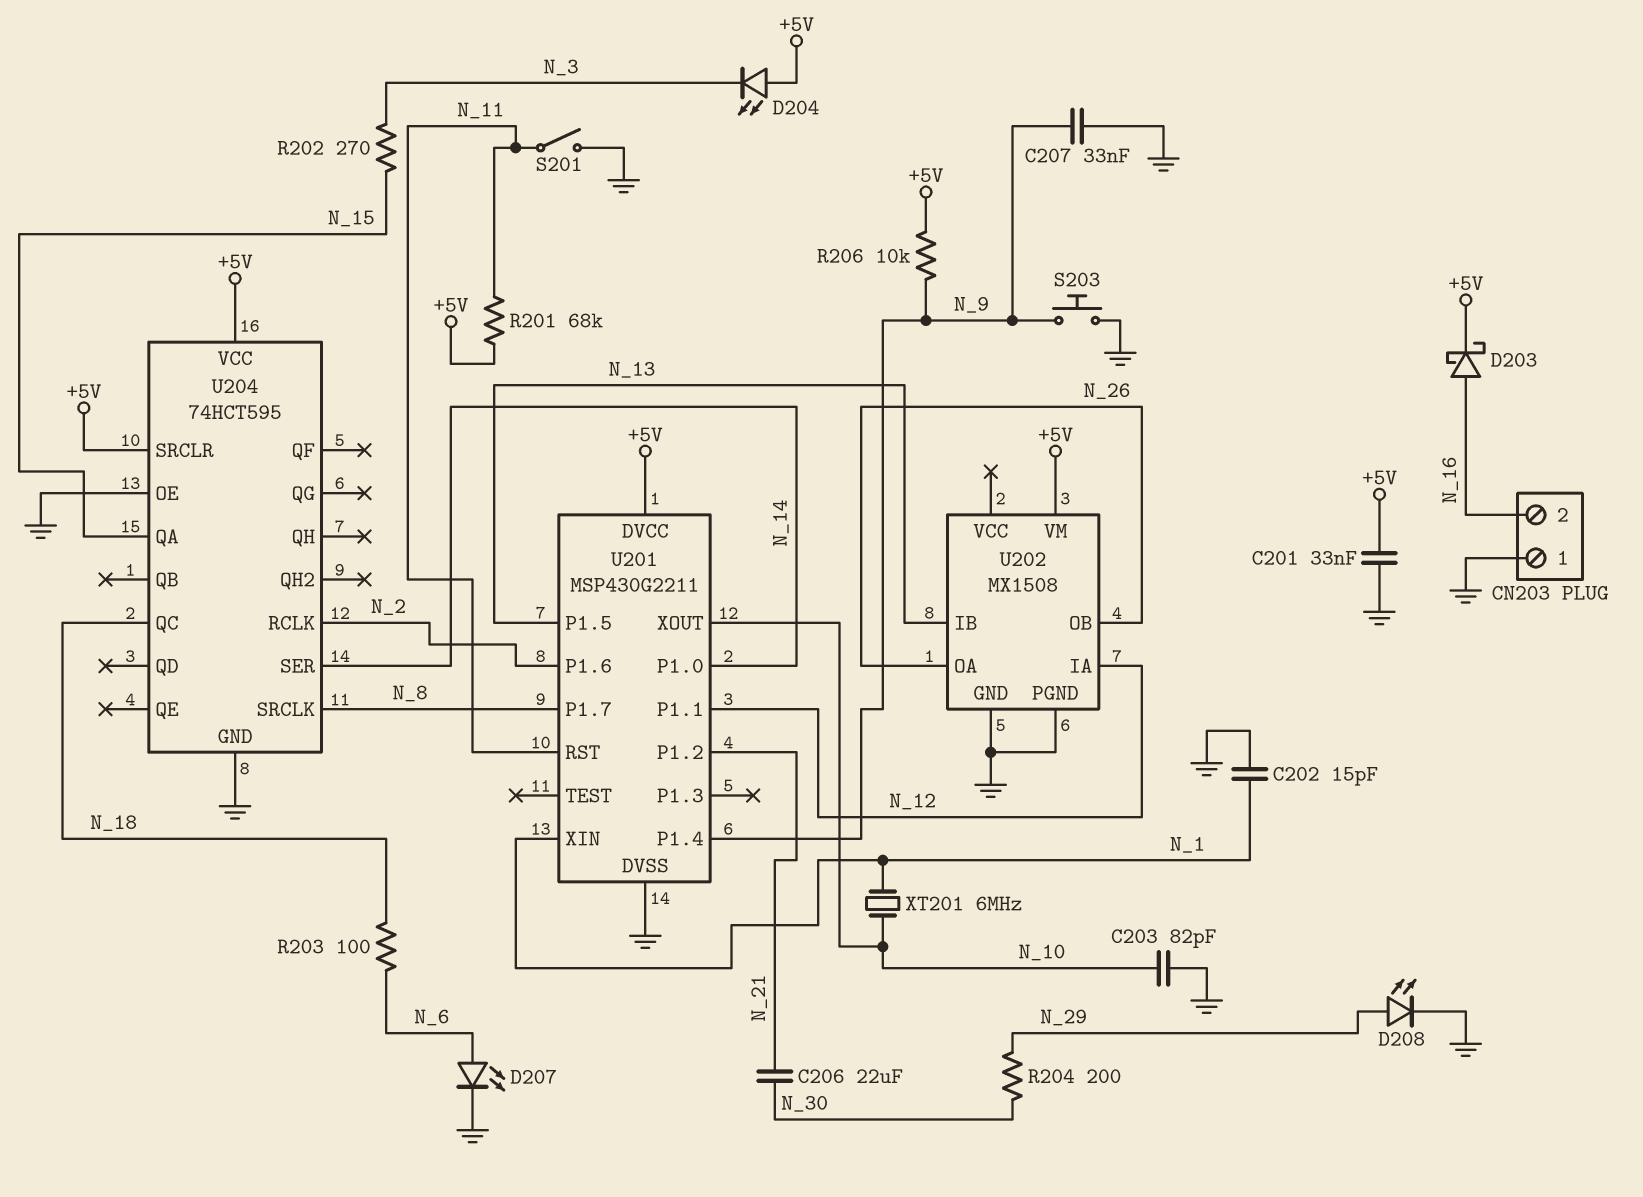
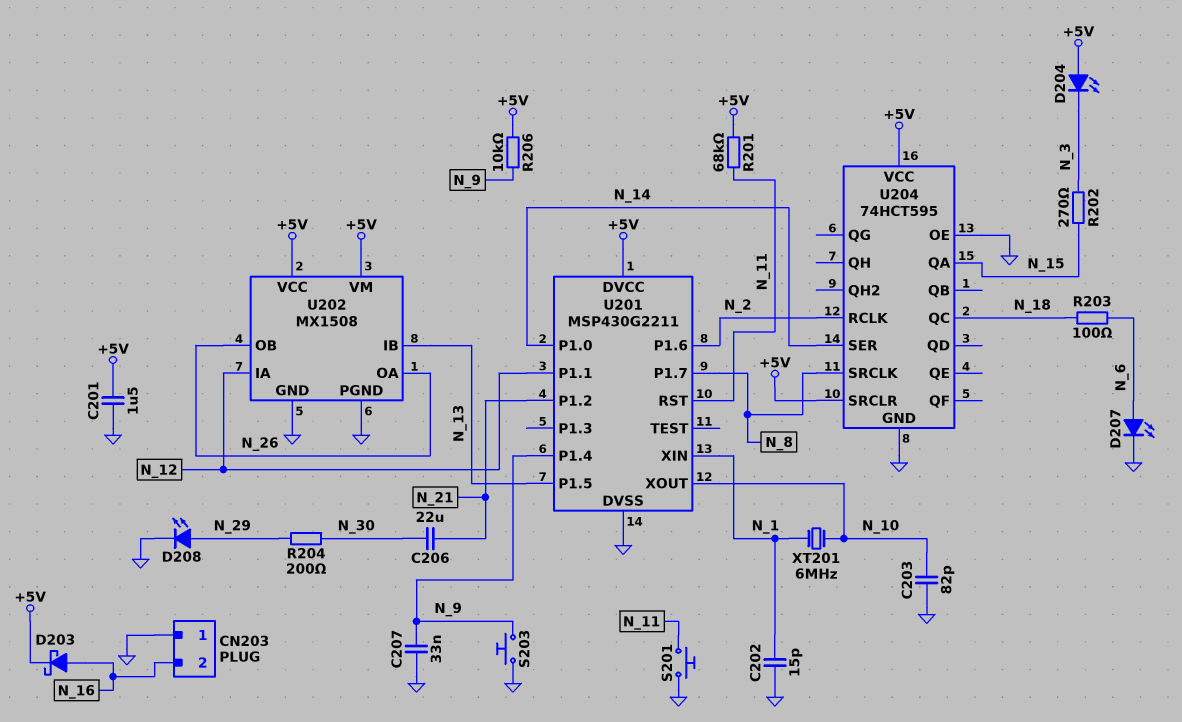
C201: 33nF (+5V, GND) -> 1.5uF (+5V, GND)
S201: switch (GND, N_11) -> button (GND, N_11)
U202 pin VCC: none -> +5V

